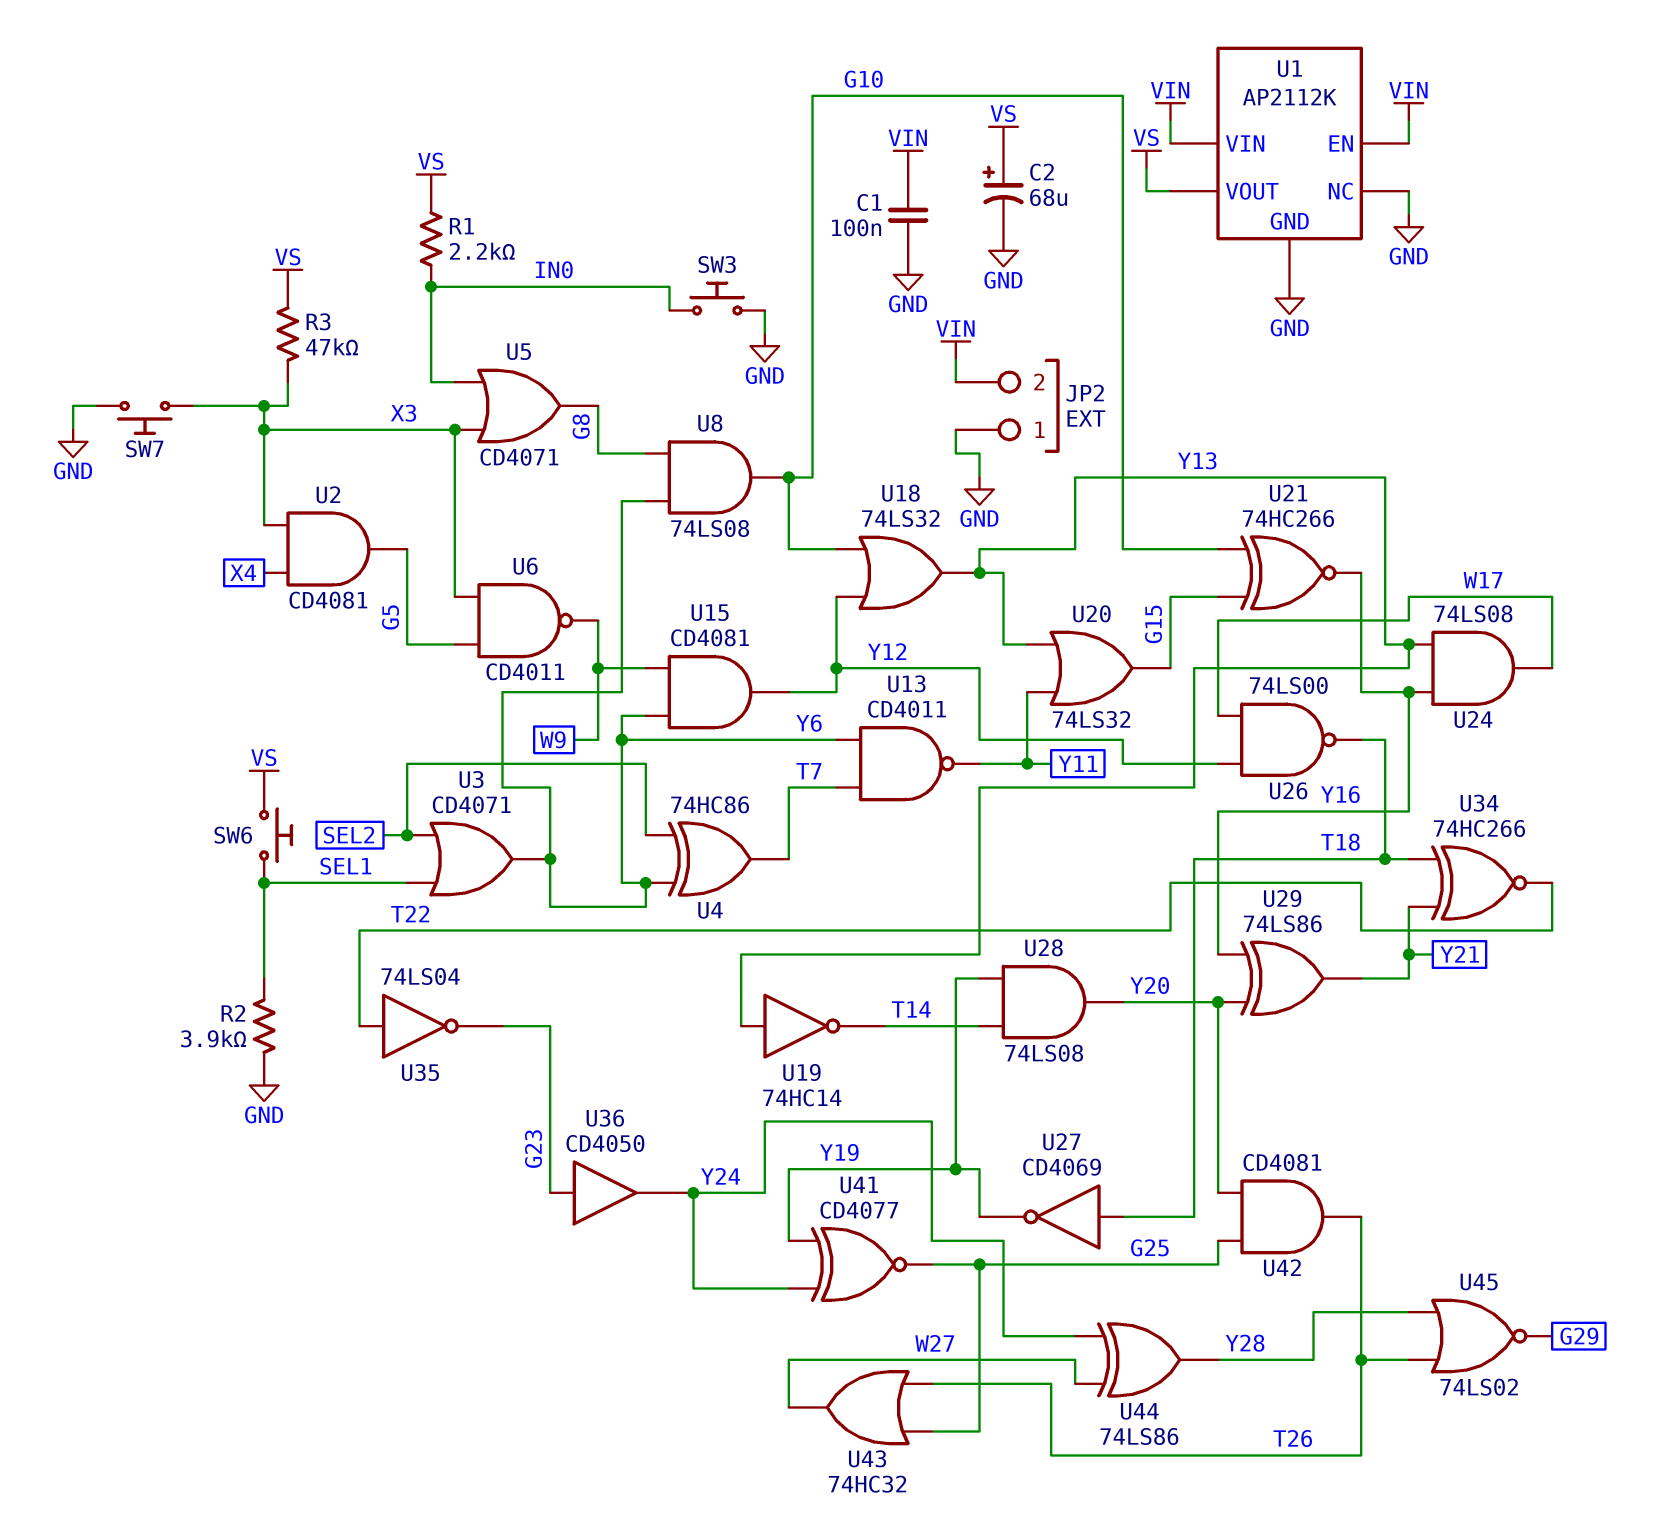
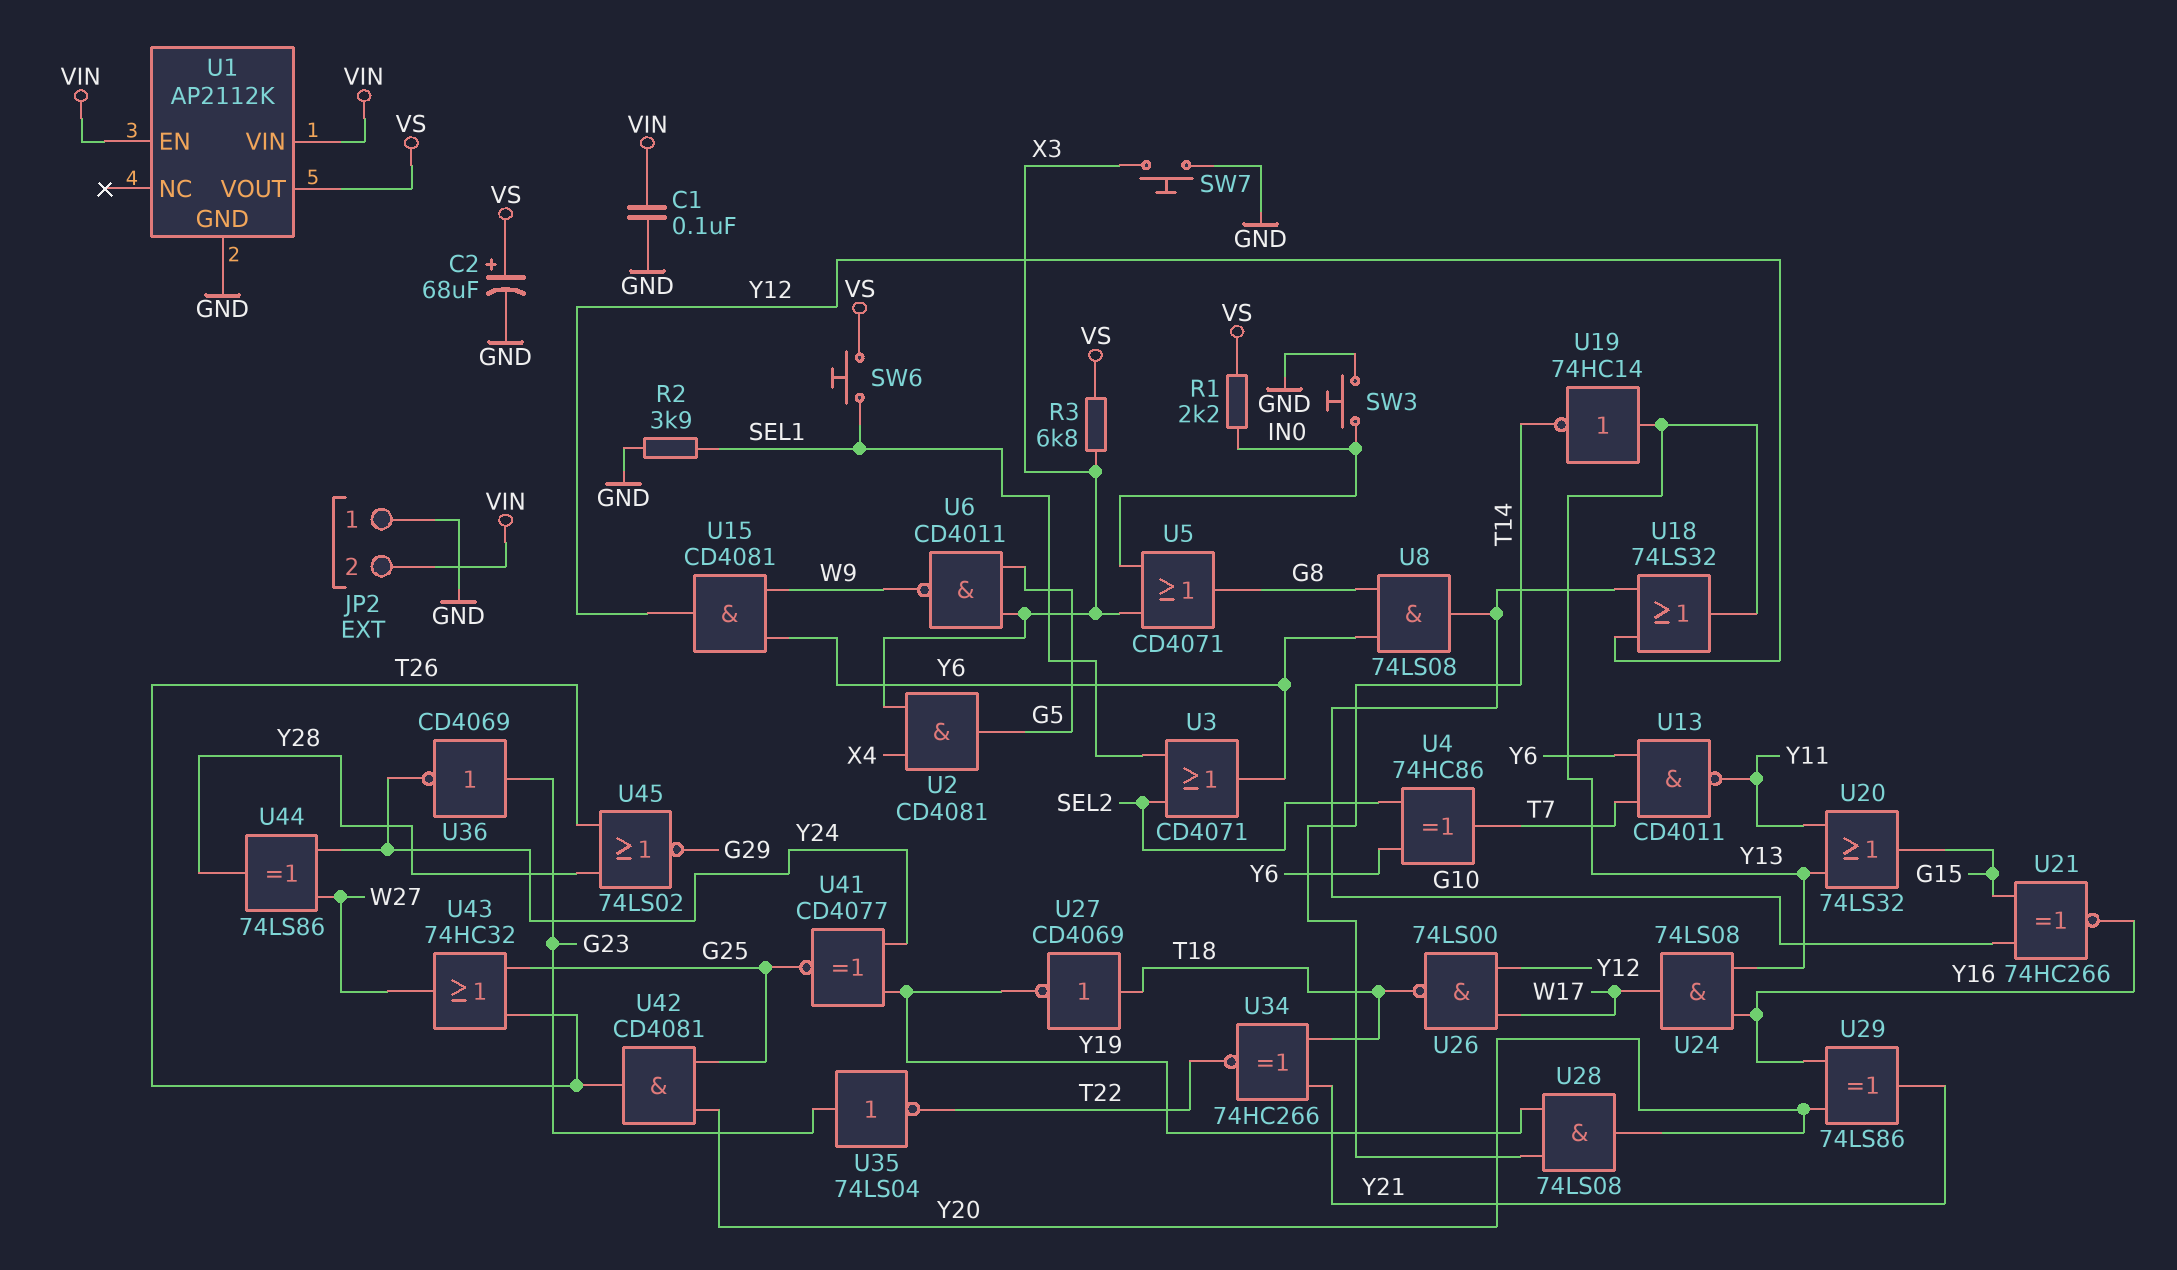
R3: 47k (VS, X3) -> 6.8k (VS, X3)
U1 pin NC: GND -> none
U35: NOT 74LS04 (in T22, out G23) -> NOT 74LS04 (in G23, out T22)
U36: buffer CD4050 (in G23, out Y24) -> NOT CD4069 (in G23, out Y24)

